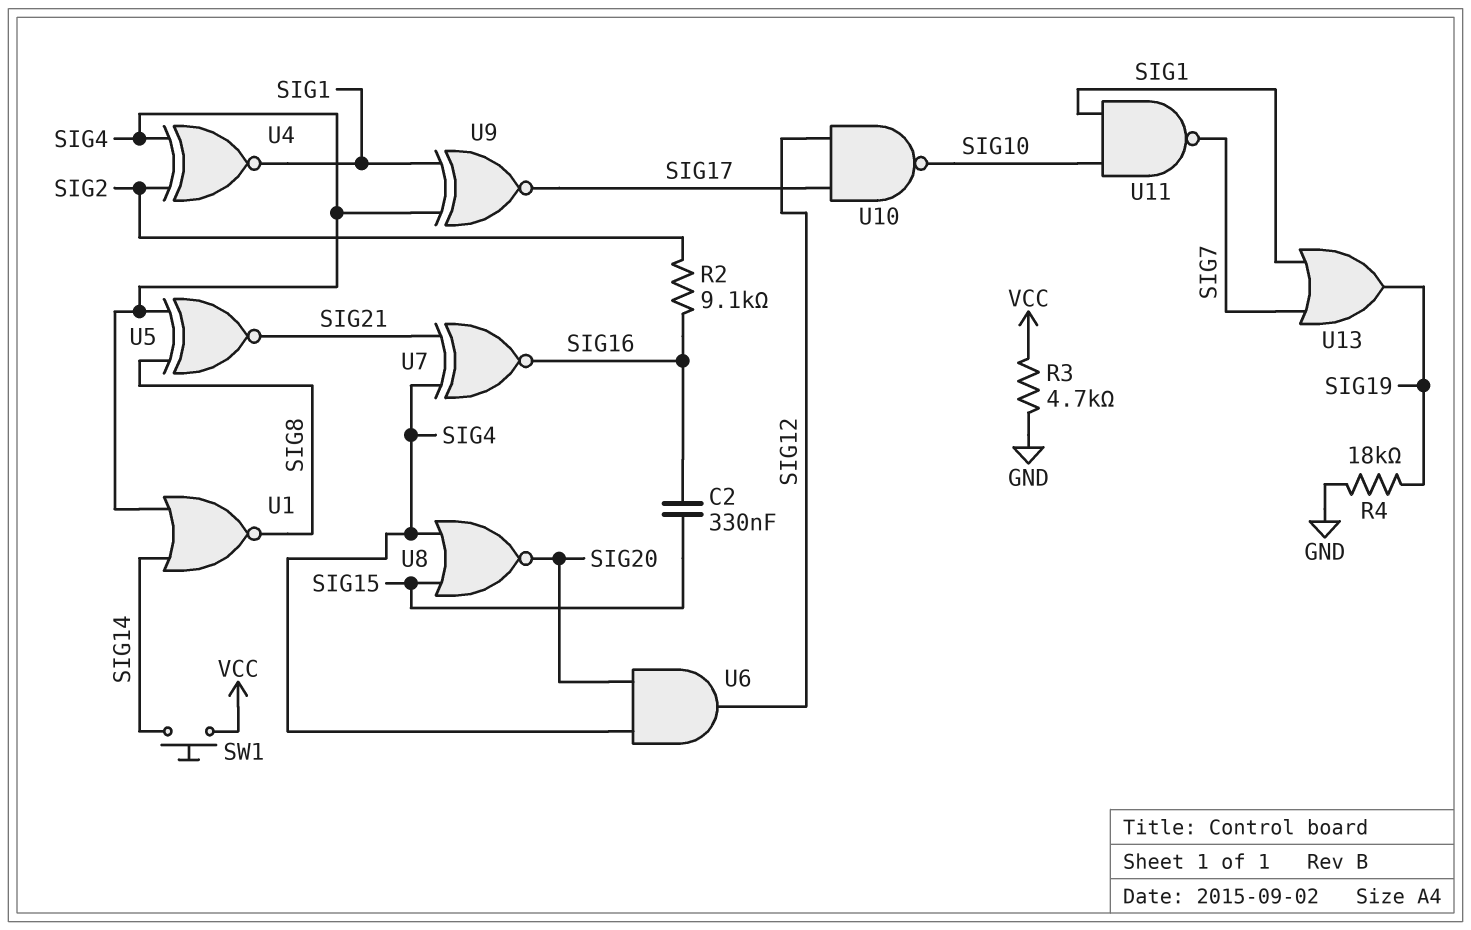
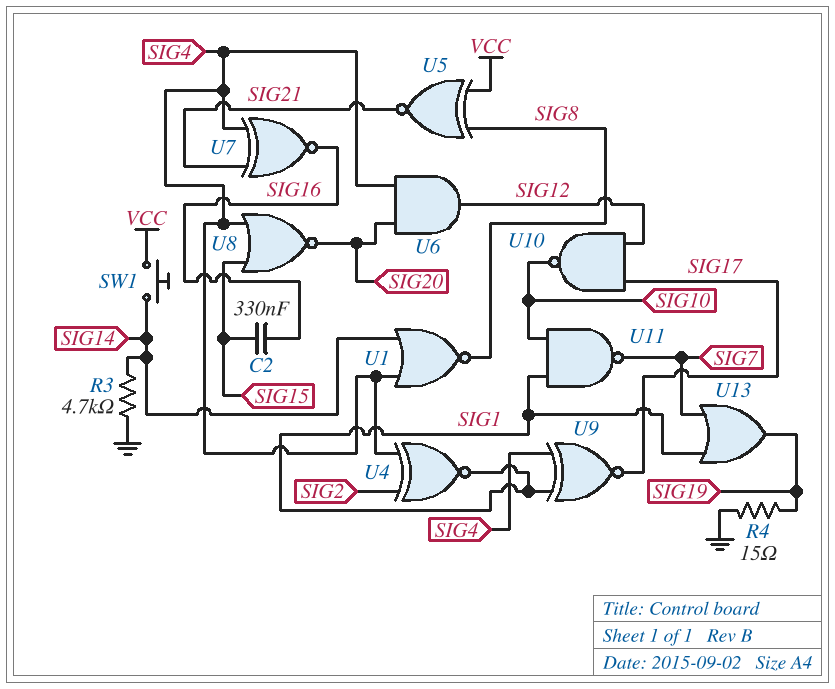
R2: 9.1k (SIG2, SIG16) -> none
R3: 4.7k (GND, VCC) -> 4.7k (GND, SIG14)
R4: 18k (GND, SIG19) -> 15 (GND, SIG19)
U5: XNOR (in SIG4, in SIG8, out SIG21) -> XNOR (in SIG8, in VCC, out SIG21)

